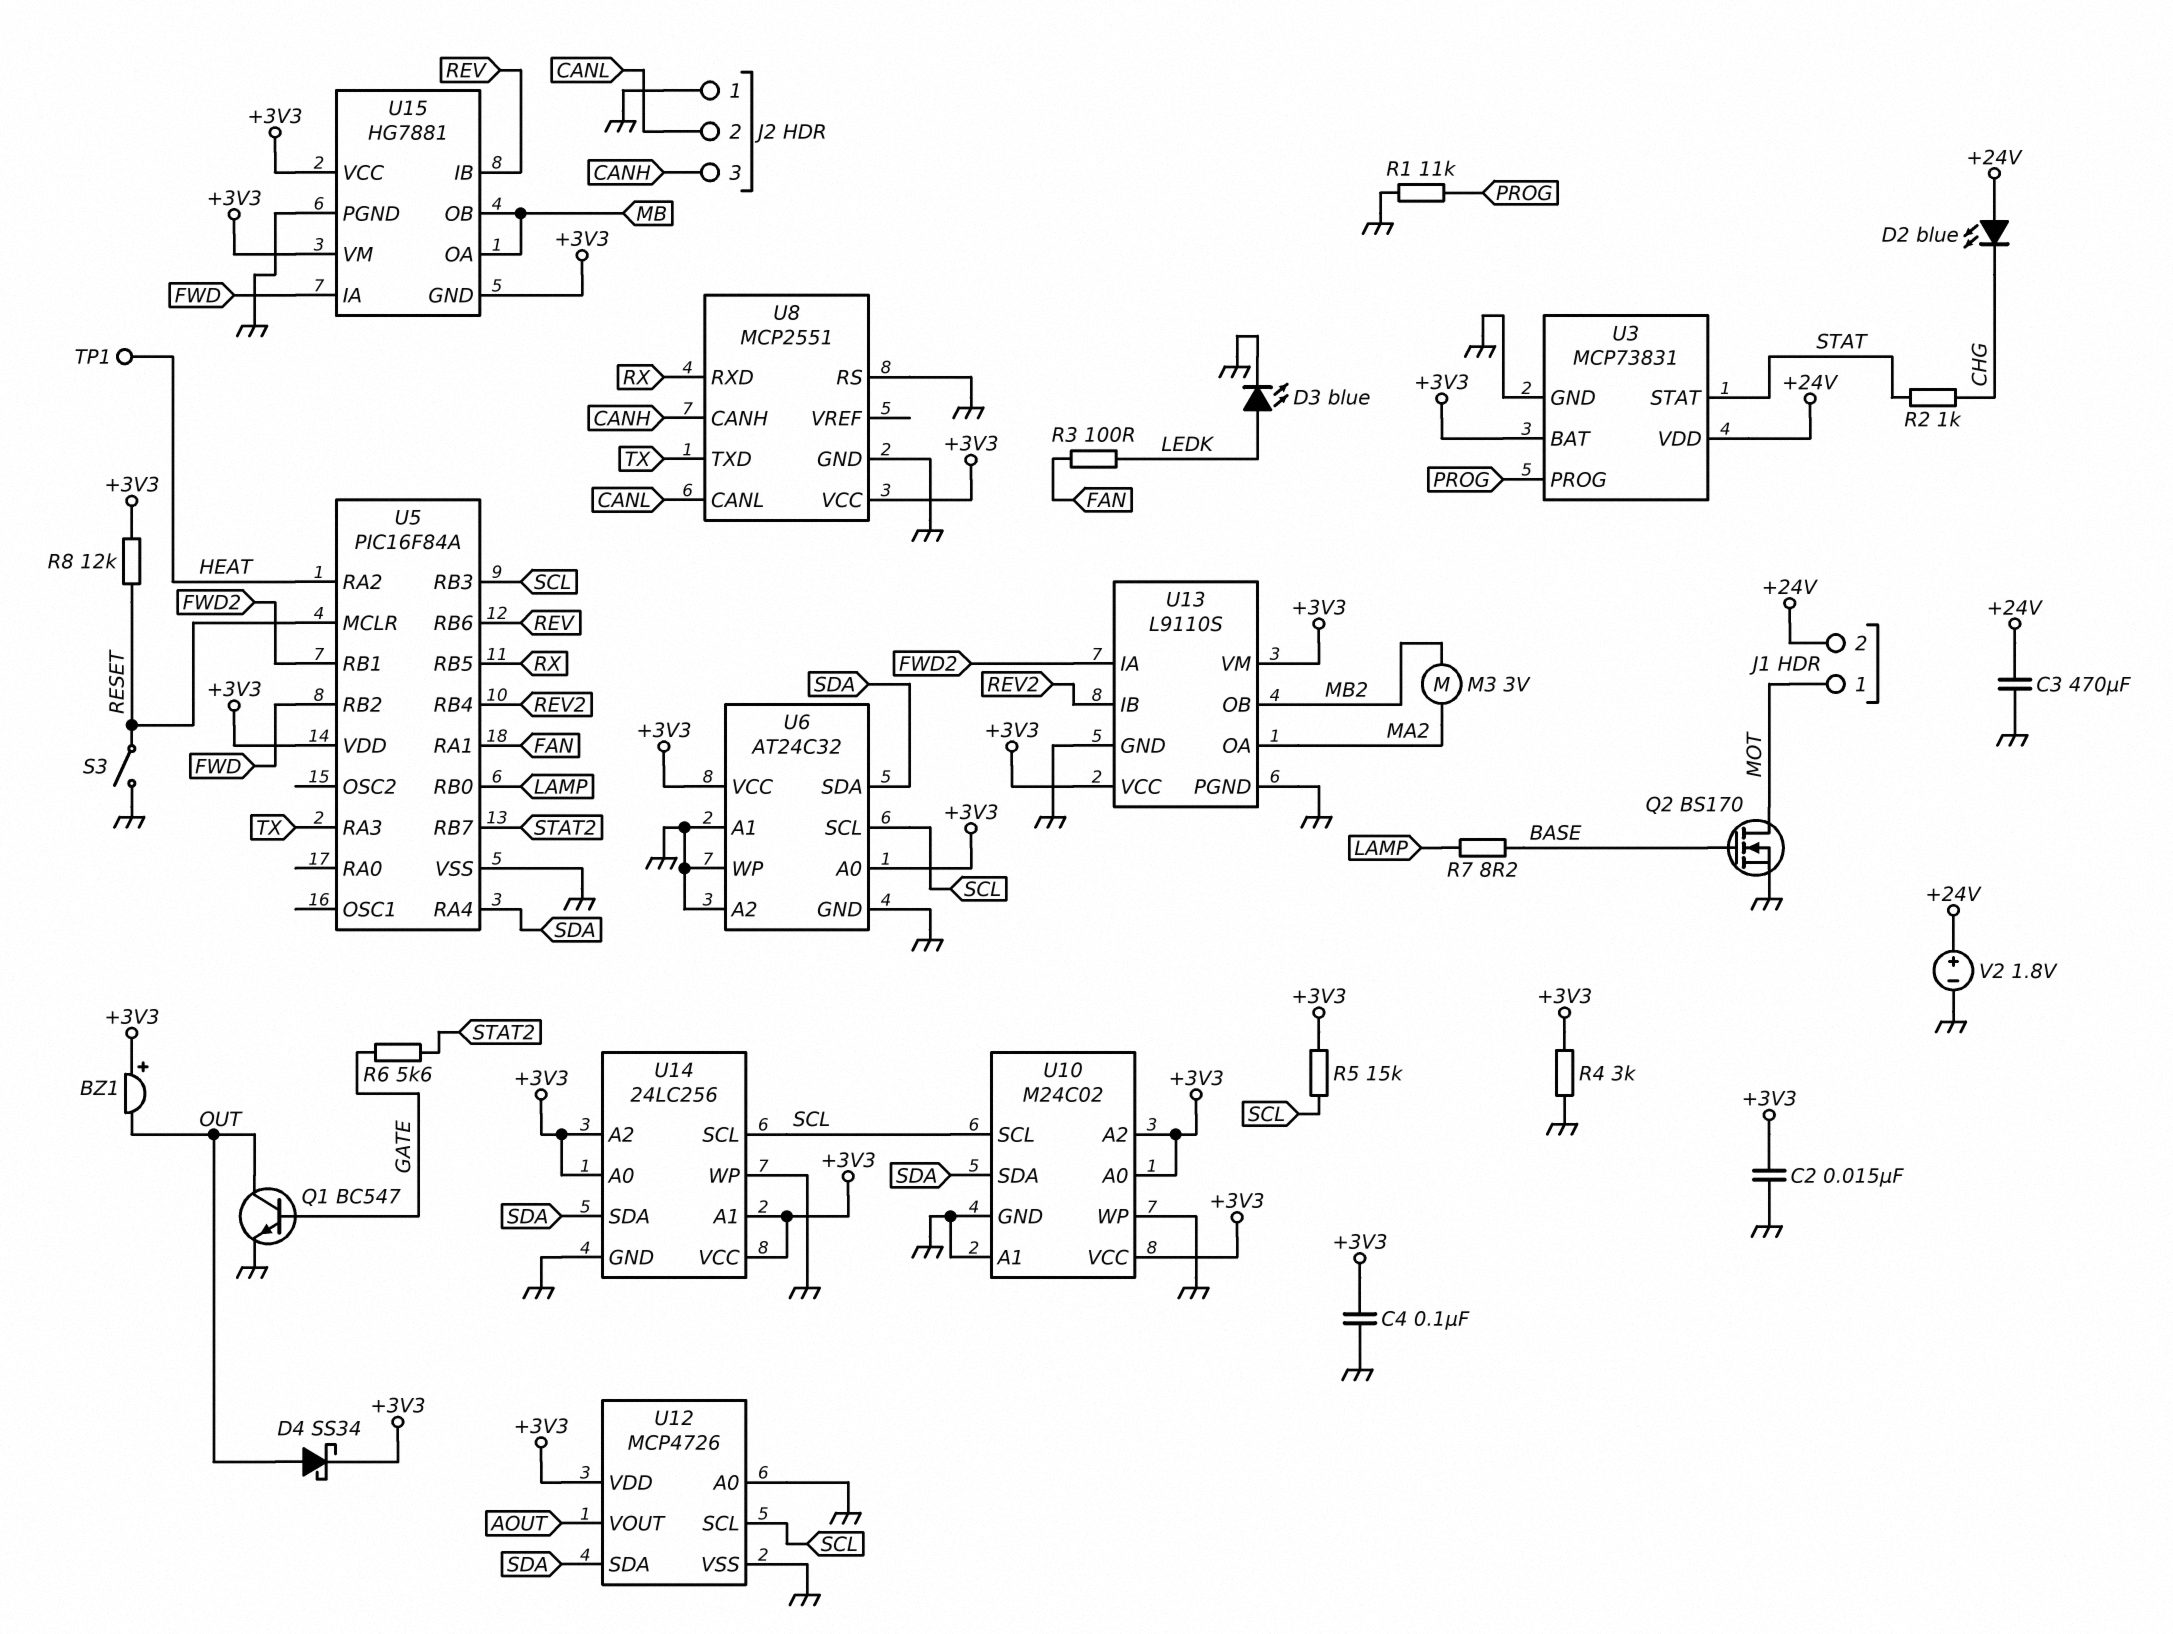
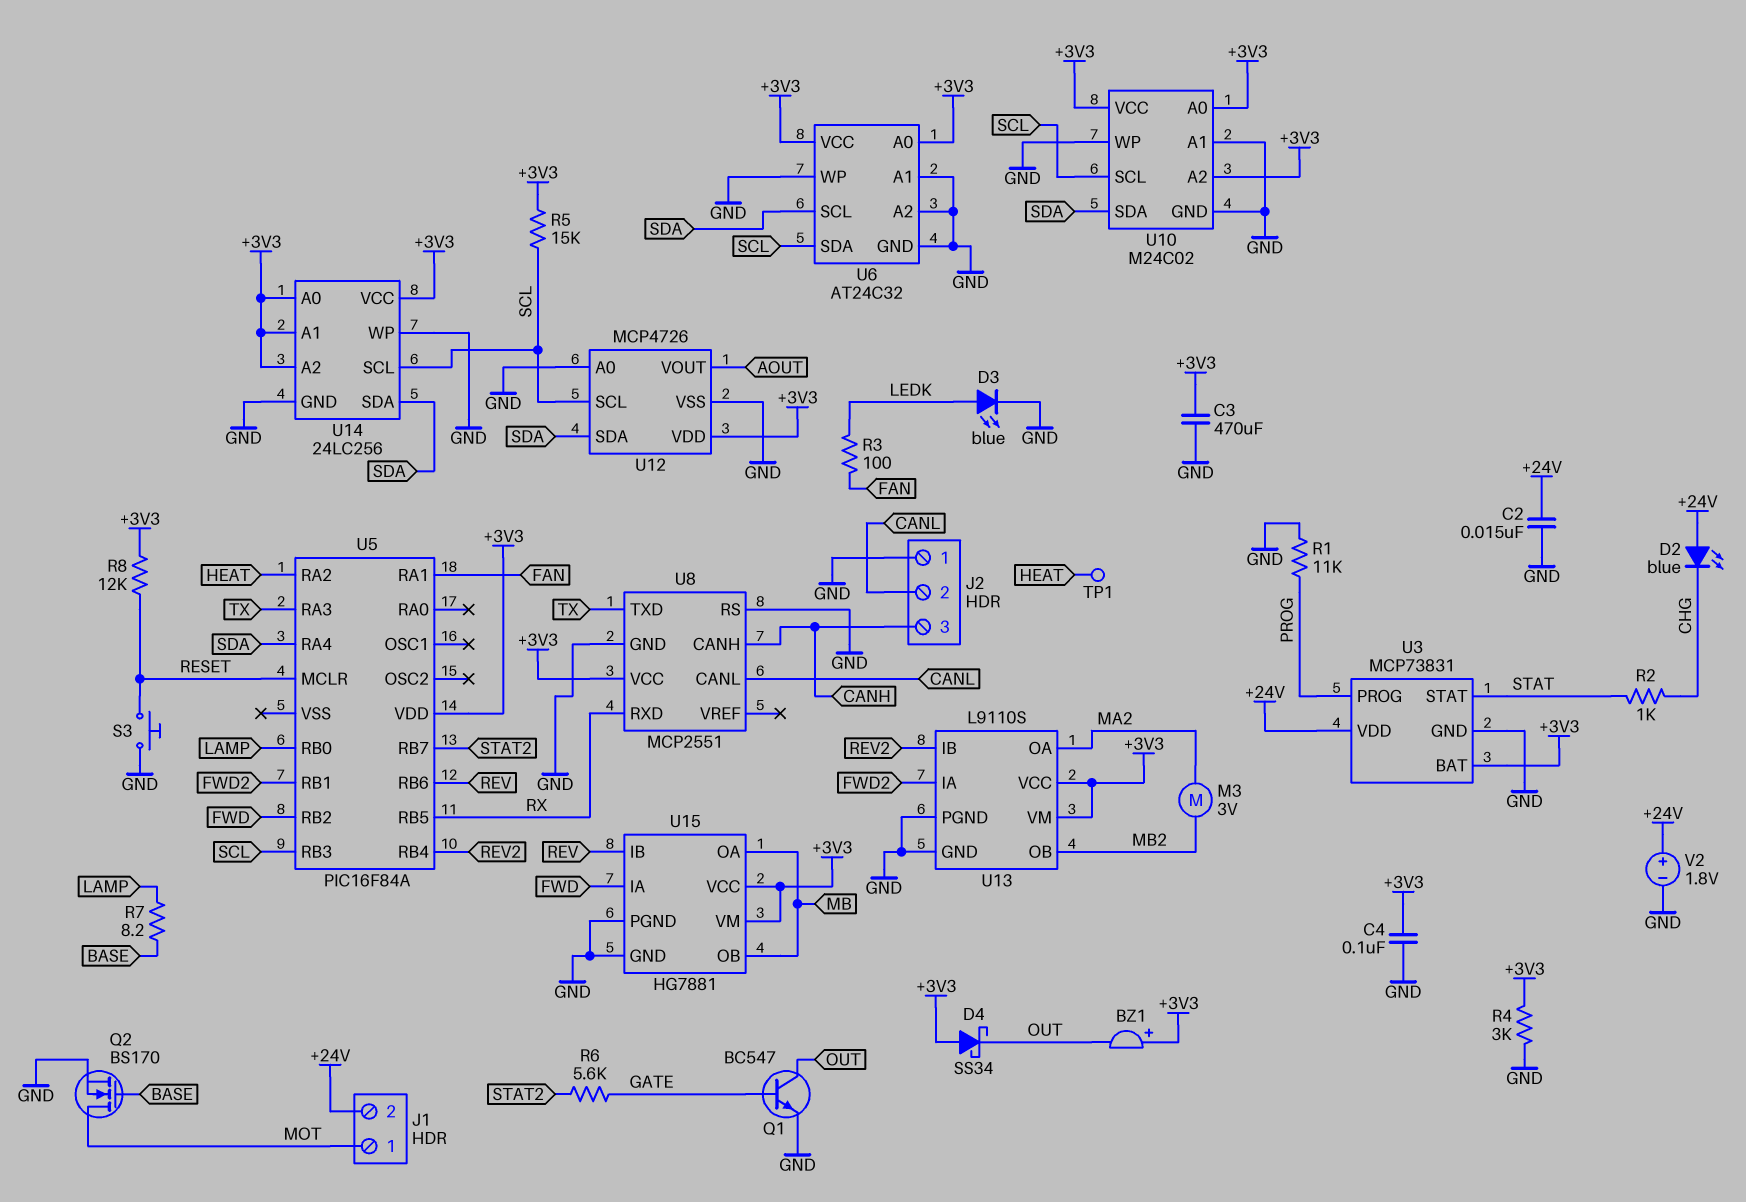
C2: 15nF (+3V3, GND) -> 15nF (+24V, GND)
C3: 470uF (+24V, GND) -> 470uF (+3V3, GND)
D4: schottky SS34 (A OUT, K +3V3) -> schottky SS34 (A +3V3, K OUT)
S3: switch (GND, RESET) -> button (GND, RESET)
U5 pin VSS: GND -> none
U6 pin SCL: SCL -> SDA
U6 pin SDA: SDA -> SCL
U15 pin GND: +3V3 -> GND

